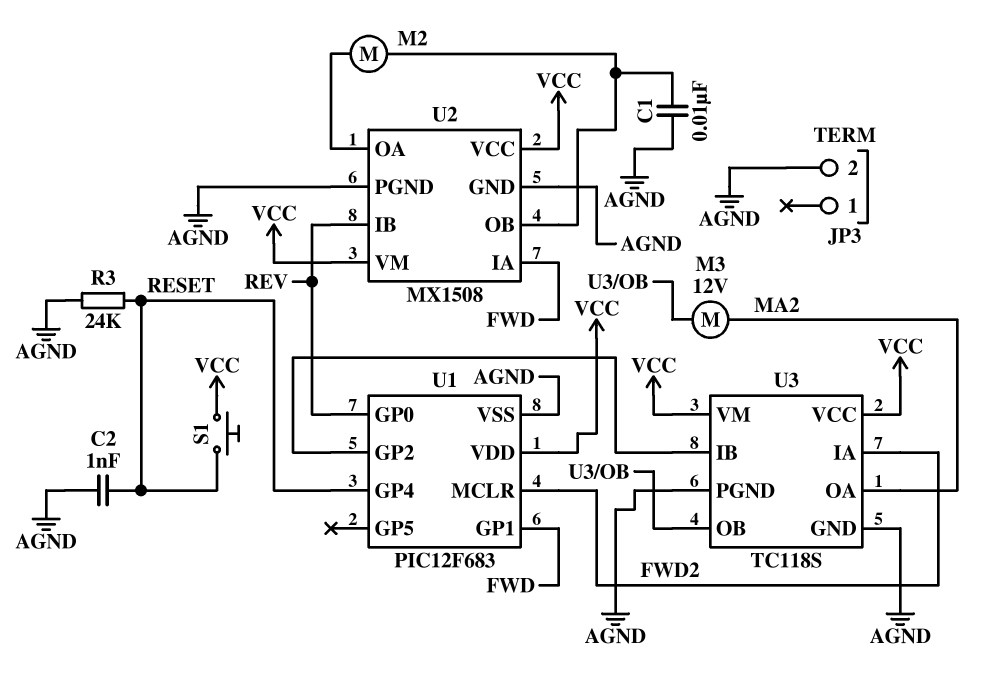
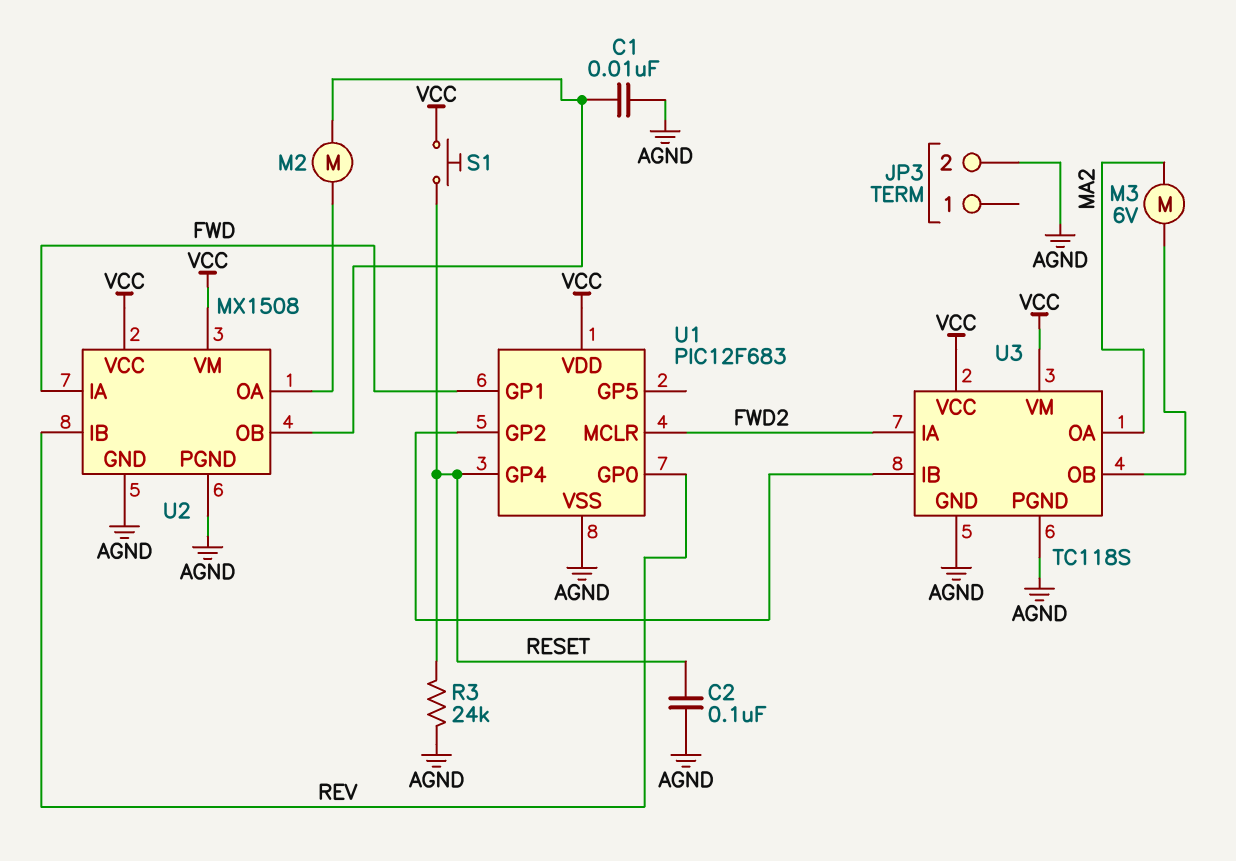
C2: 1nF (AGND, RESET) -> 100nF (AGND, RESET)
M3: motor 12V (MA2, U3/OB) -> motor 6V (MA2, U3/OB)

